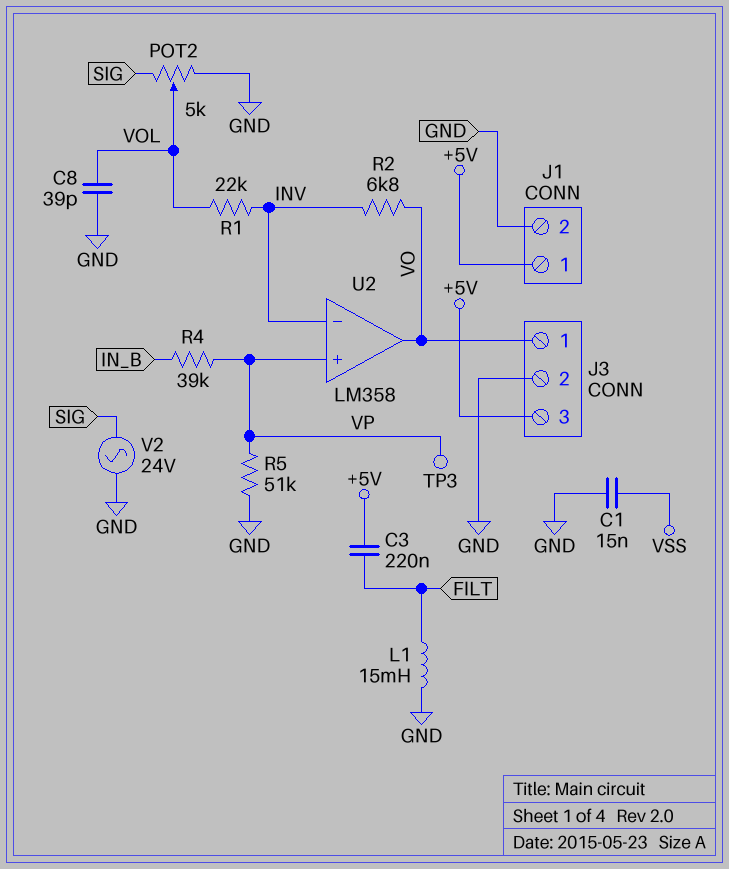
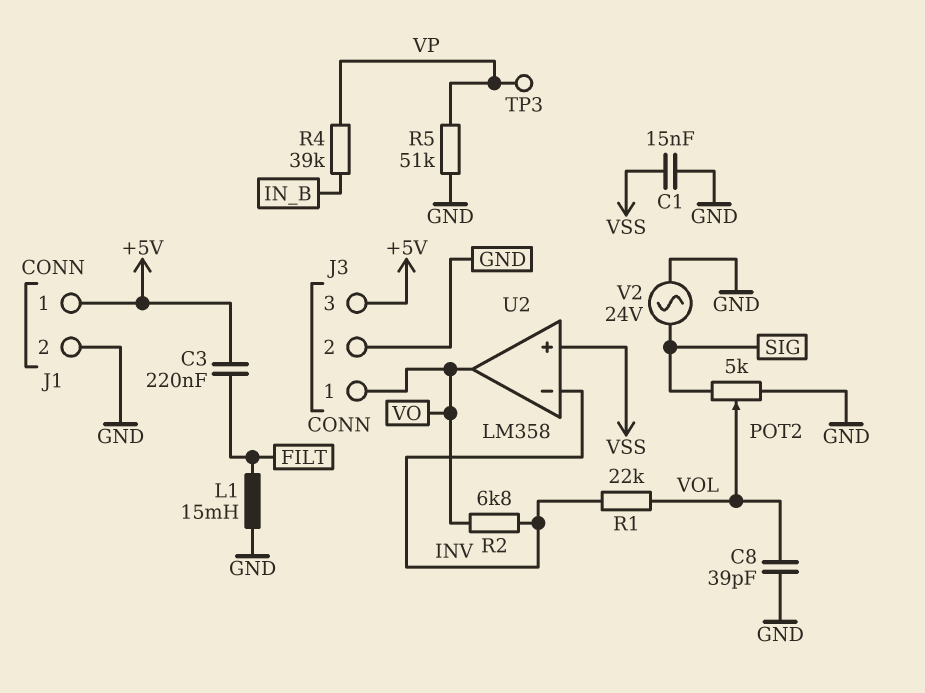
U2 pin in+: VP -> VSS

